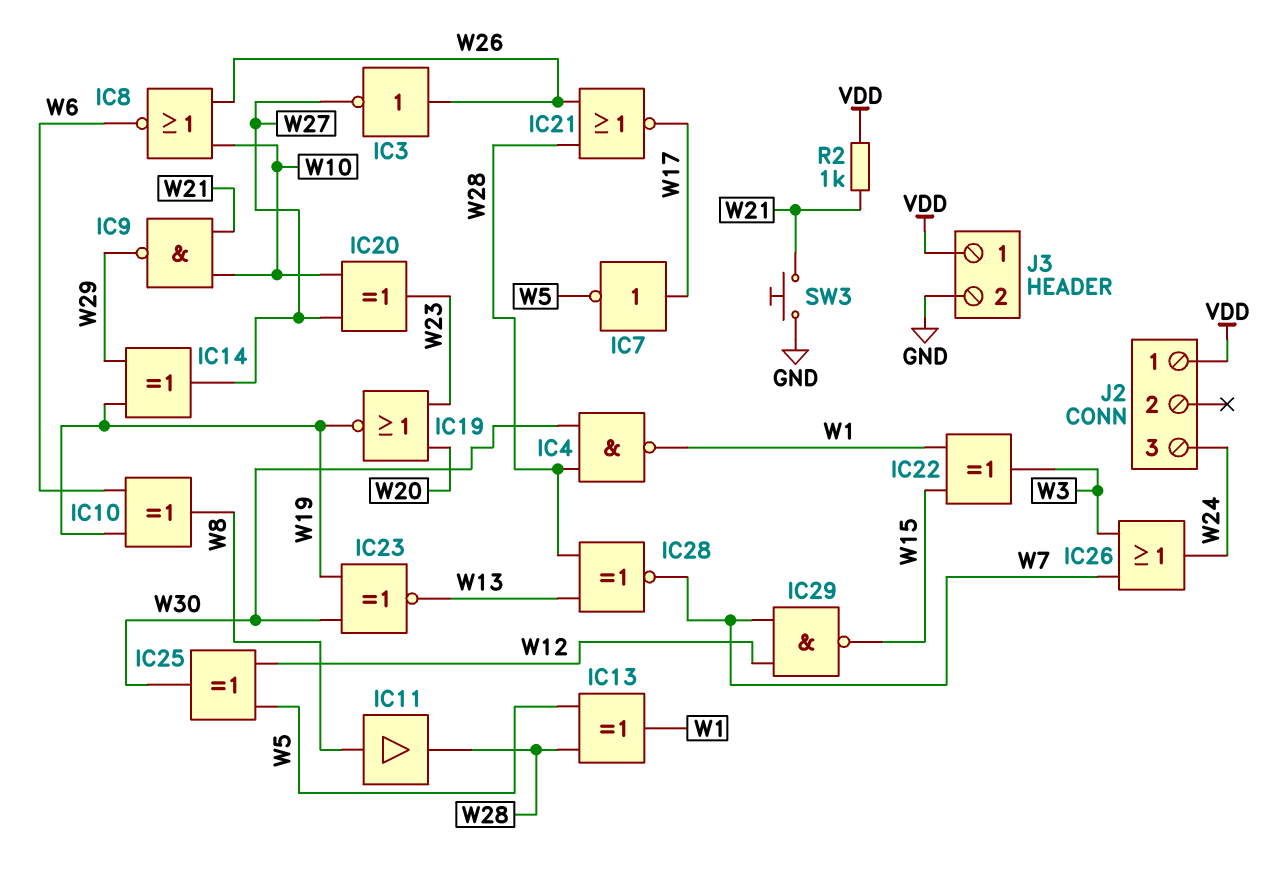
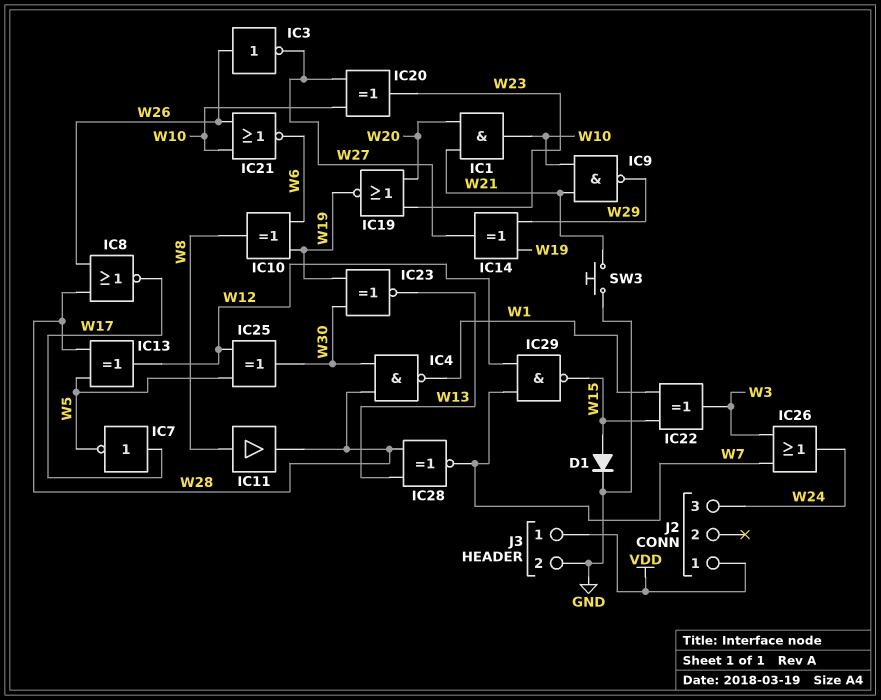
D1: none -> diode (A W15, K GND)
IC1: none -> AND (in W20, in W21, out W10)
IC8: NOR (in W10, in W26, out W6) -> NOR (in W26, in W28, out W17)
IC13: XOR (in W5, in W28, out W1) -> XOR (in W5, in W28, out W12)
IC21: NOR (in W26, in W28, out W17) -> NOR (in W10, in W26, out W6)
R2: 1k (VDD, W21) -> none

